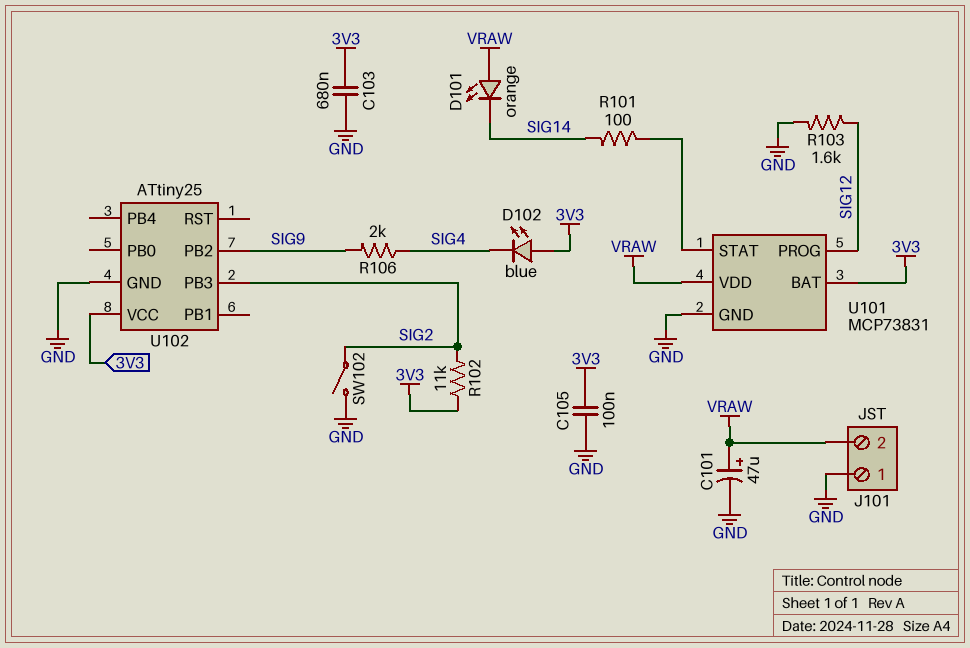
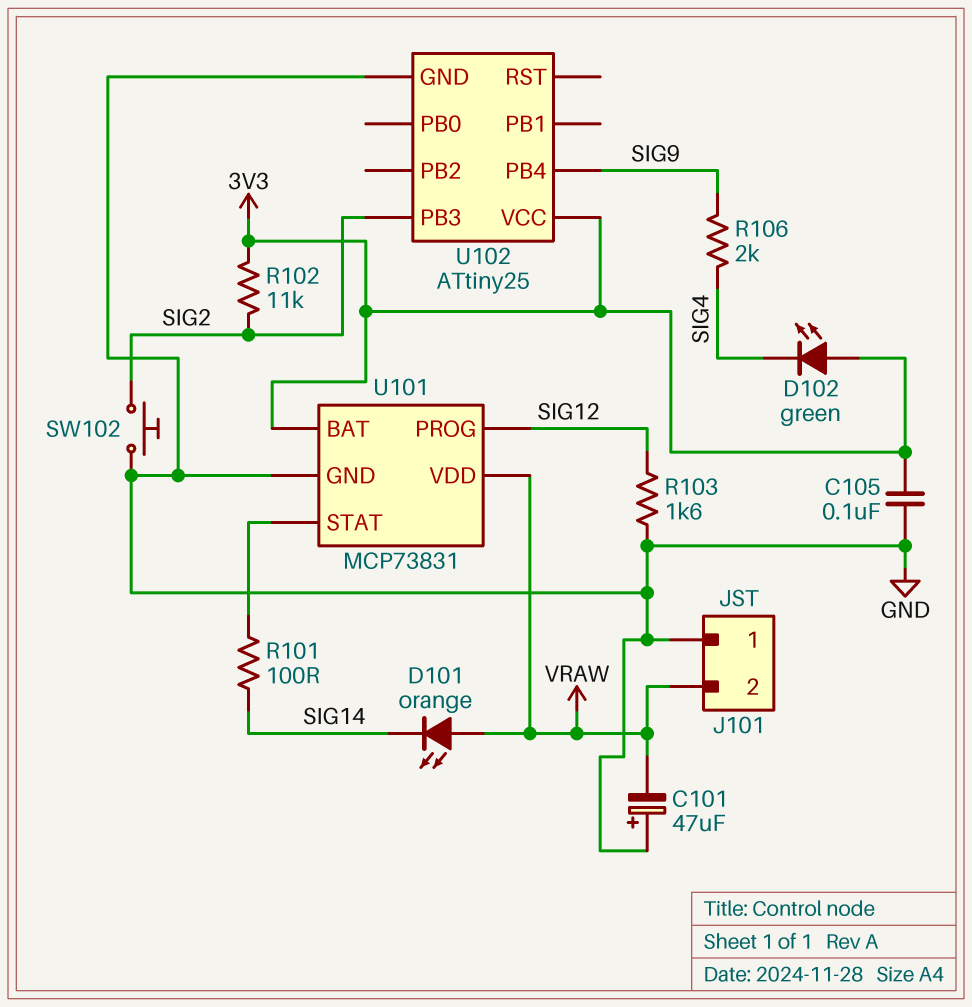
C101: 47uF (plus VRAW, minus GND) -> 47uF (plus GND, minus VRAW)
C103: 680nF (3V3, GND) -> none
D102: LED blue (A 3V3, K SIG4) -> LED green (A 3V3, K SIG4)
SW102: switch (GND, SIG2) -> button (GND, SIG2)
U102 pin PB2: SIG9 -> none
U102 pin PB4: none -> SIG9

